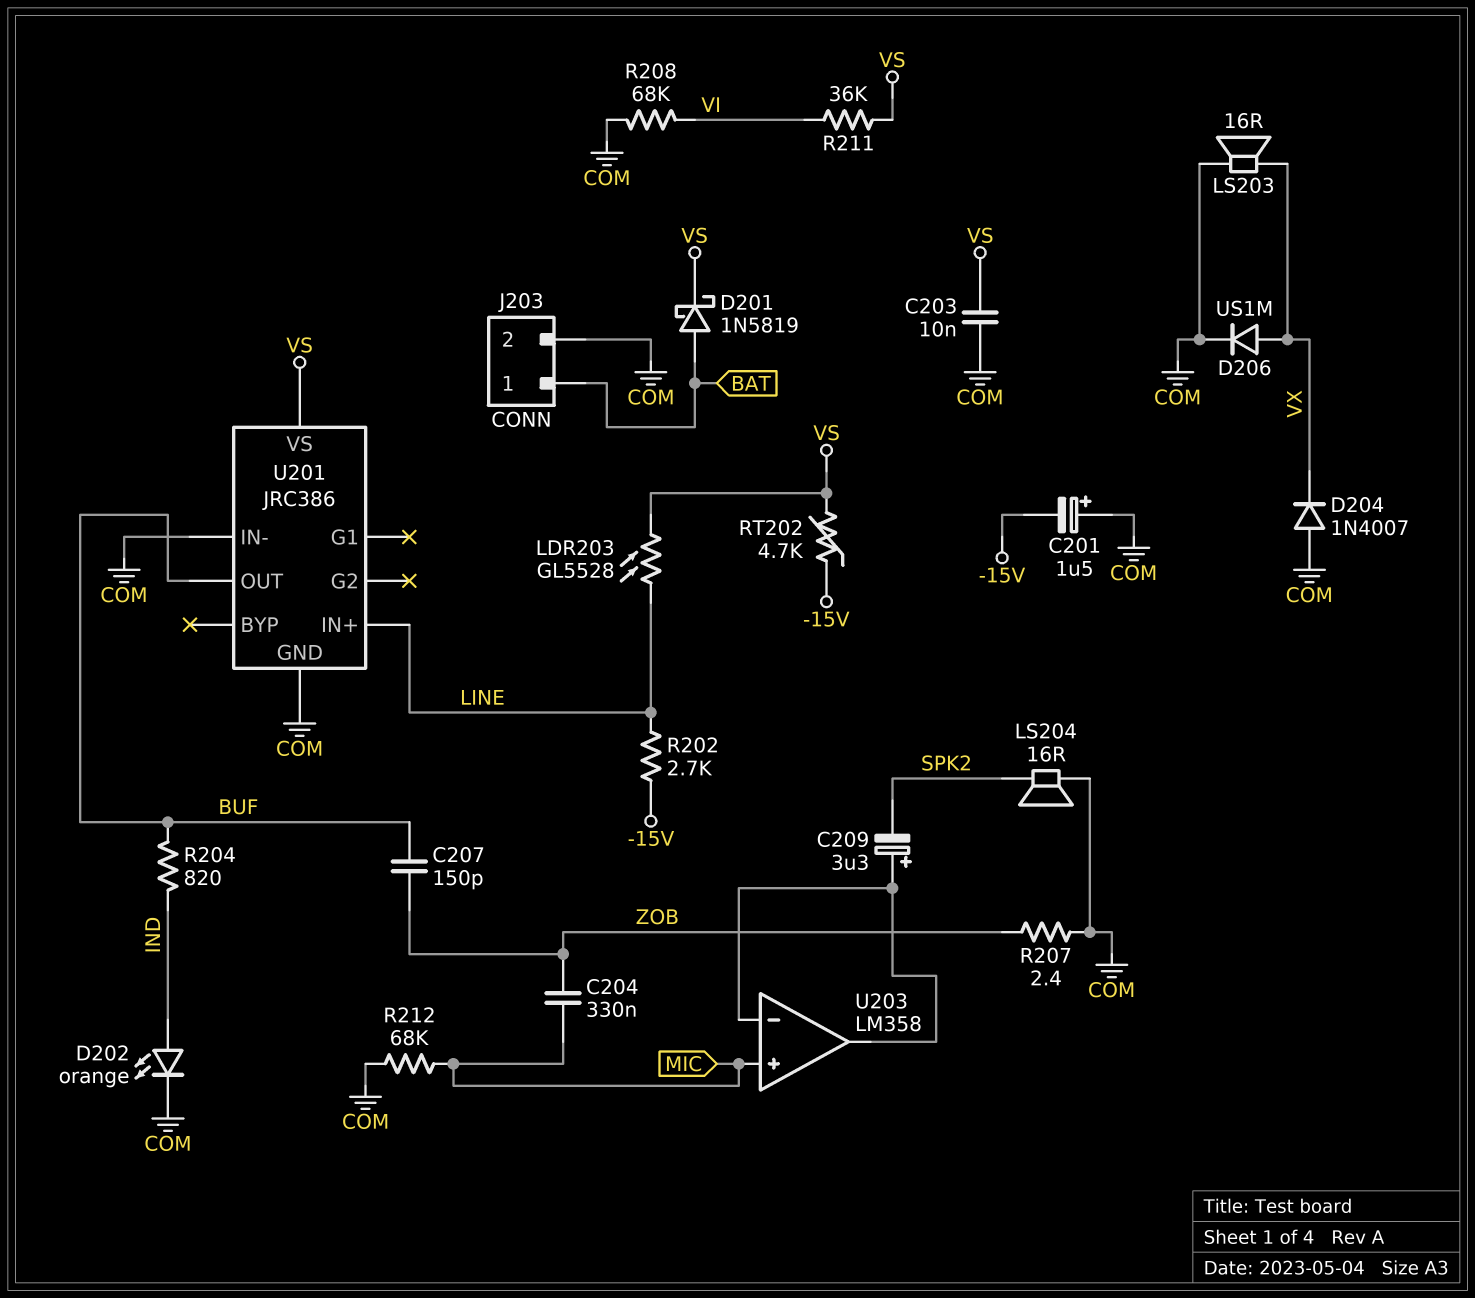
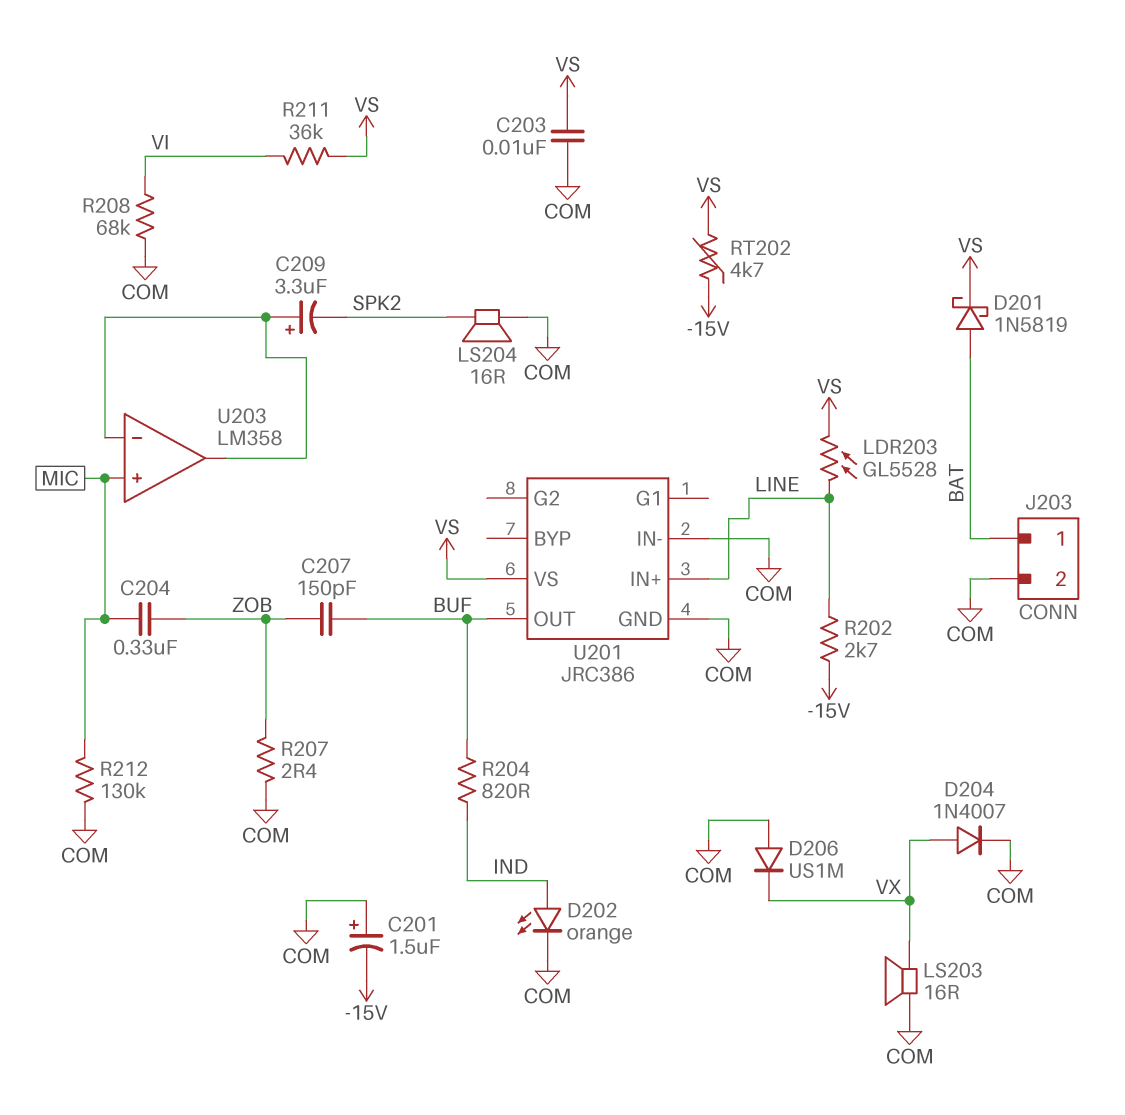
D204: diode 1N4007 (A COM, K VX) -> diode 1N4007 (A VX, K COM)
D206: diode US1M (A VX, K COM) -> diode US1M (A COM, K VX)
R212: 68k (COM, MIC) -> 130k (COM, MIC)

